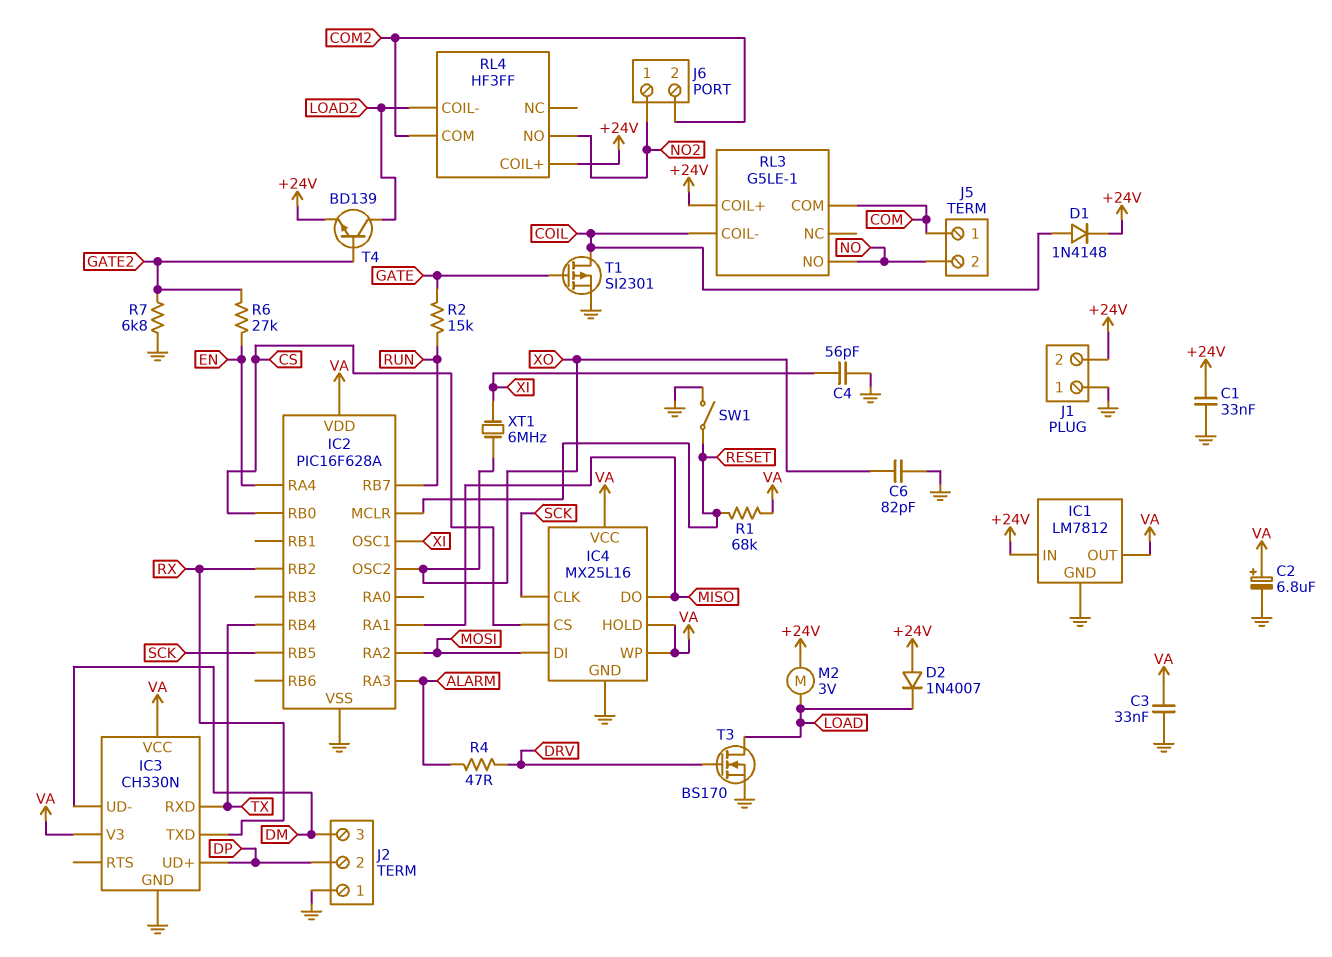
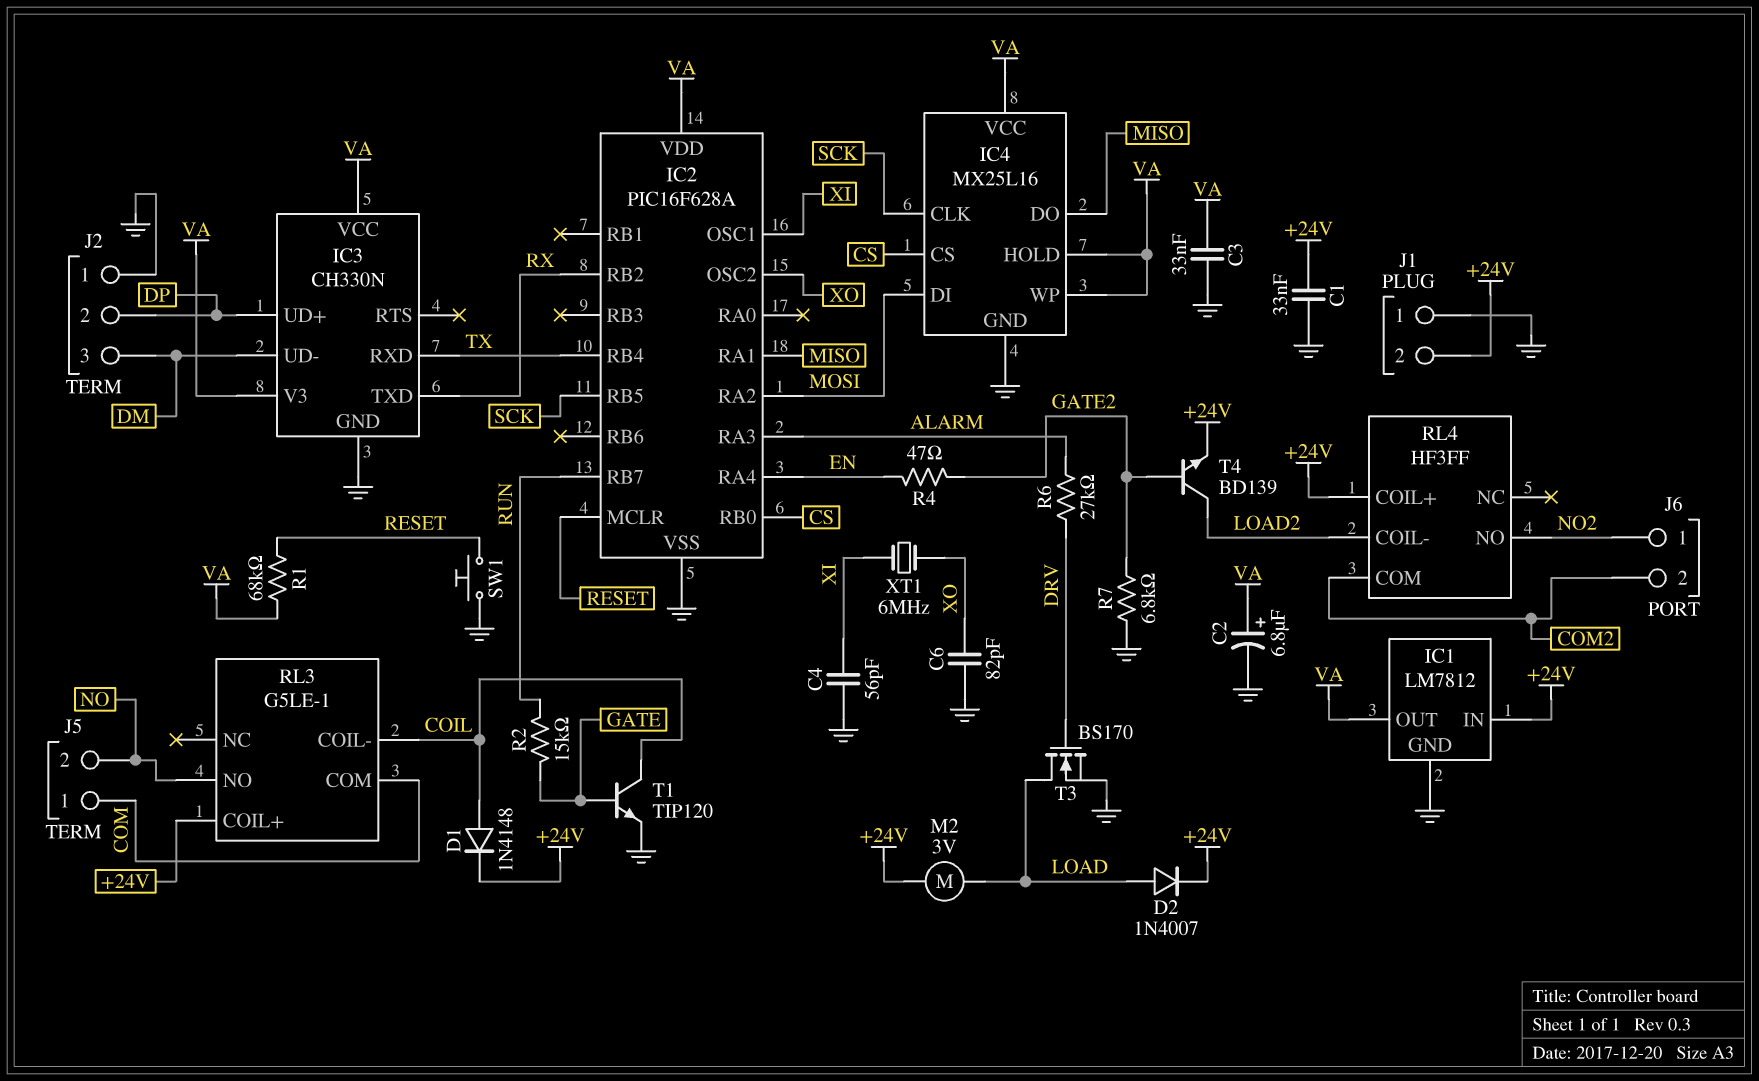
D2: diode 1N4007 (A +24V, K LOAD) -> diode 1N4007 (A LOAD, K +24V)
R4: 47 (ALARM, DRV) -> 47 (EN, GATE2)
R6: 27k (EN, GATE2) -> 27k (ALARM, DRV)
SW1: switch (GND, RESET) -> button (GND, RESET)
T1: PMOS SI2301 (G GATE, D COIL, S GND) -> NPN TIP120 (B GATE, C COIL, E GND)

